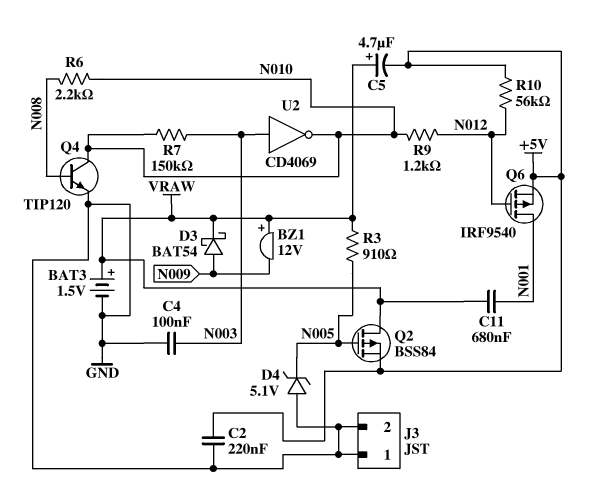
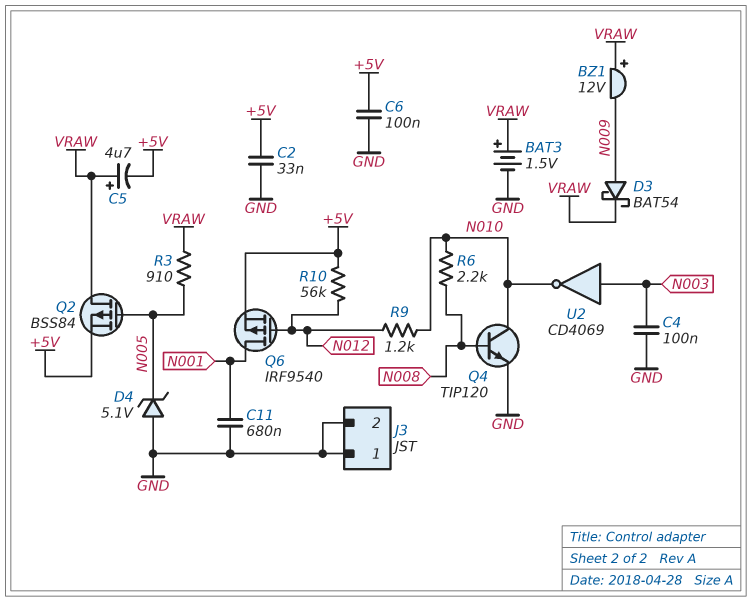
C2: 220nF (+5V, GND) -> 33nF (+5V, GND)
C6: none -> 100nF (+5V, GND)
C11: 680nF (N001, VRAW) -> 680nF (GND, N001)
R7: 150k (N003, N010) -> none

